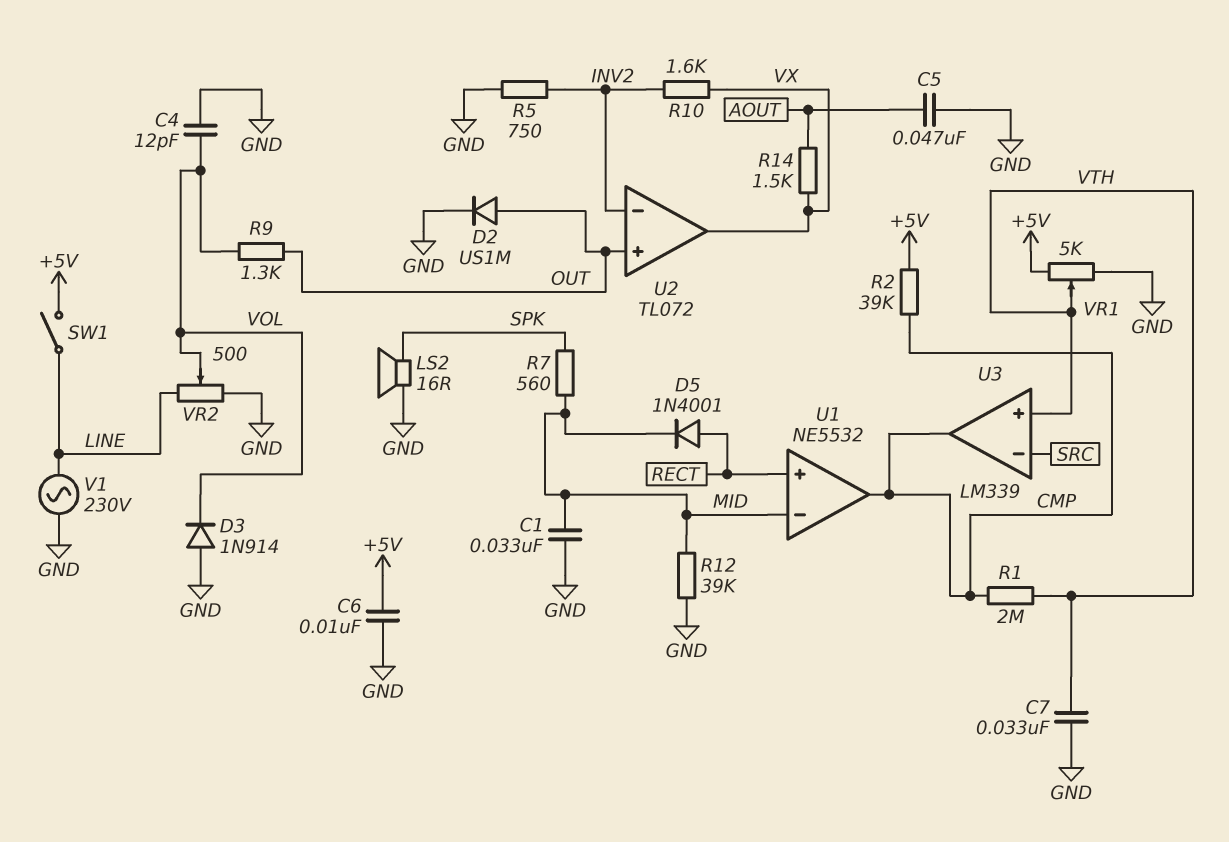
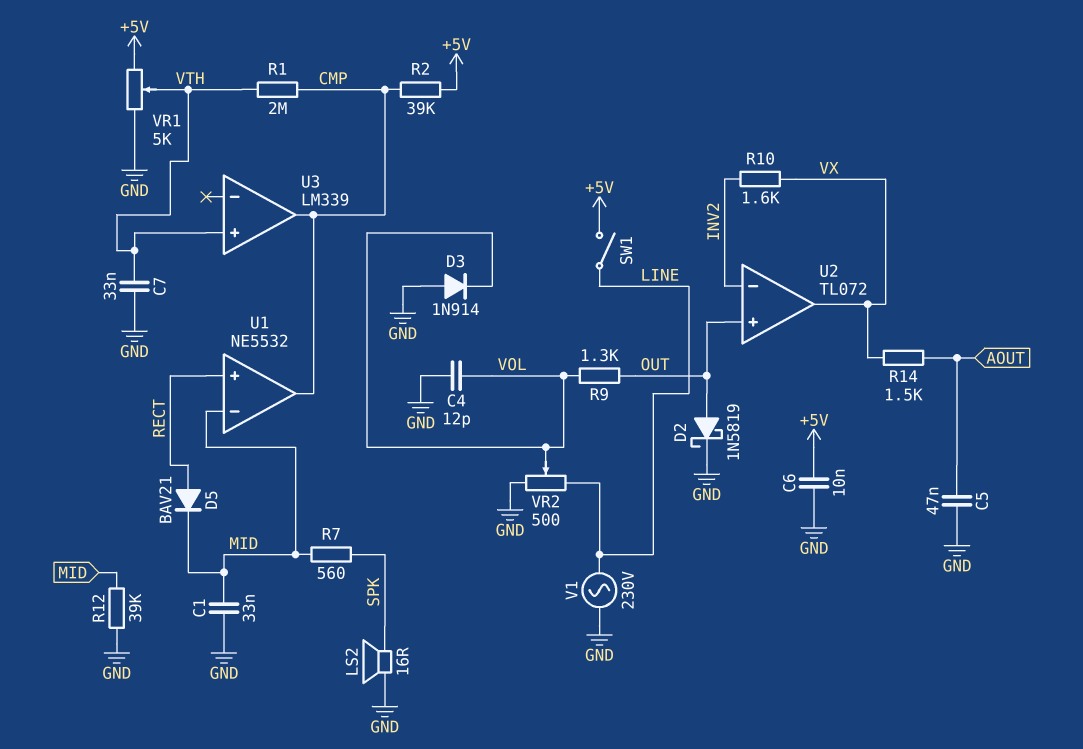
D2: diode US1M (A OUT, K GND) -> schottky 1N5819 (A OUT, K GND)
D5: diode 1N4001 (A RECT, K MID) -> diode BAV21 (A RECT, K MID)
R5: 750 (GND, INV2) -> none
U3 pin in-: SRC -> none

